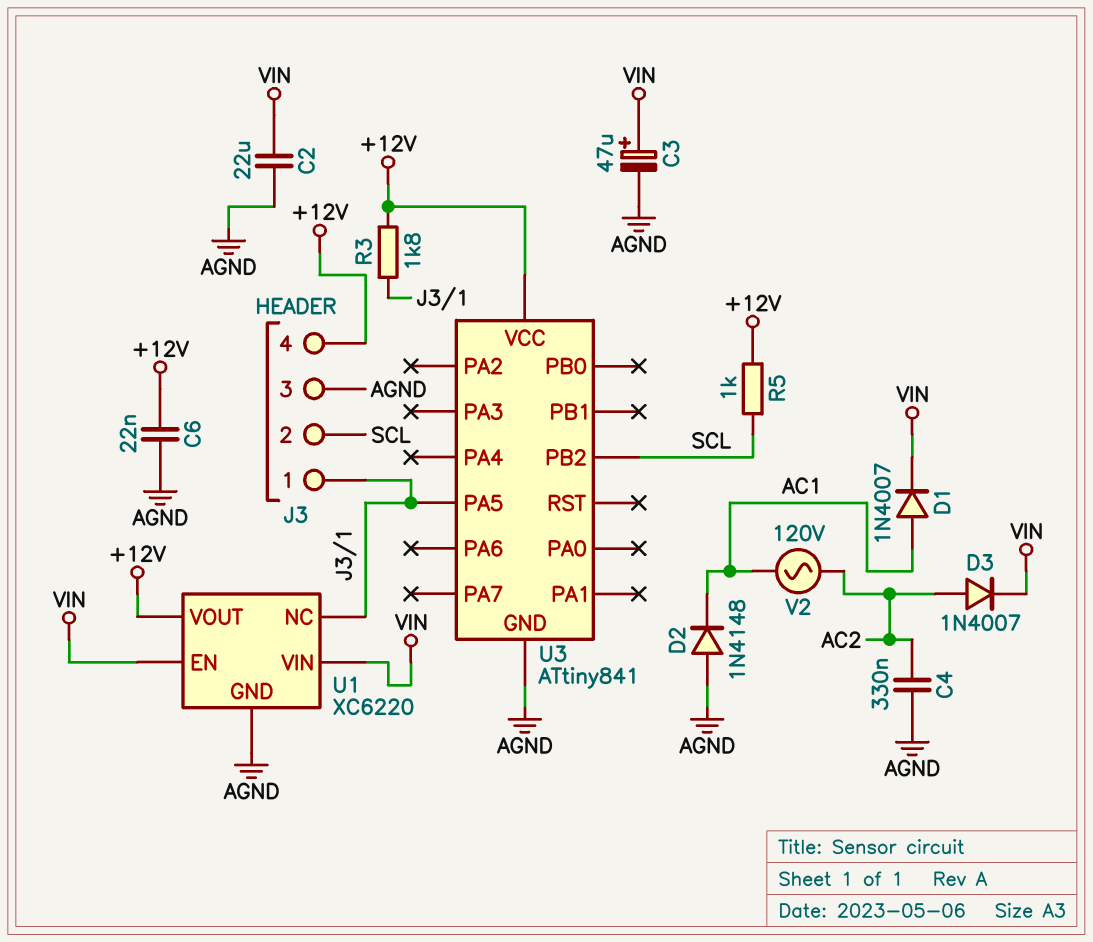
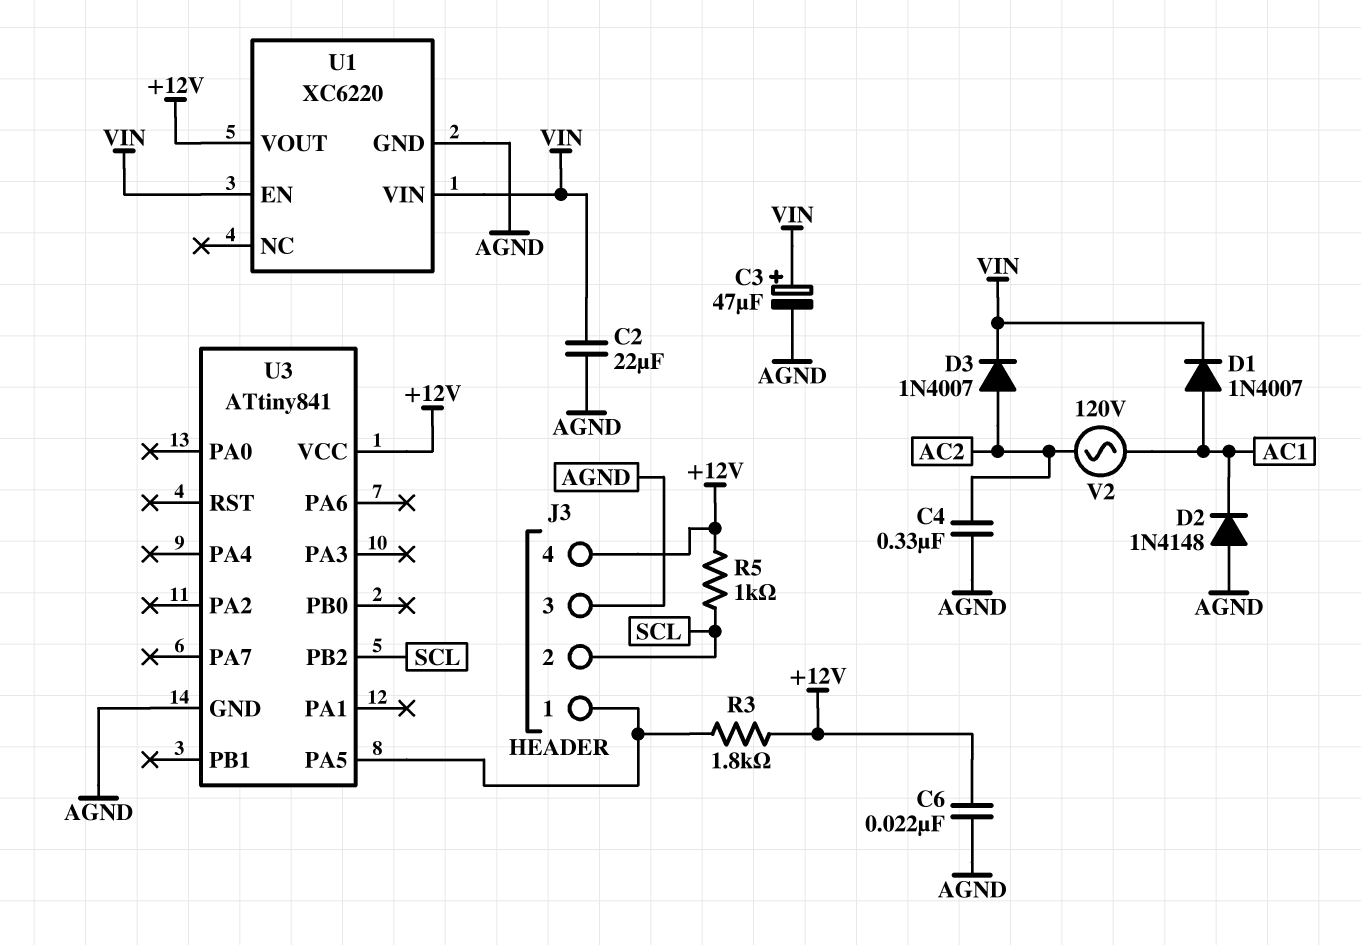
U1 pin NC: J3/1 -> none

